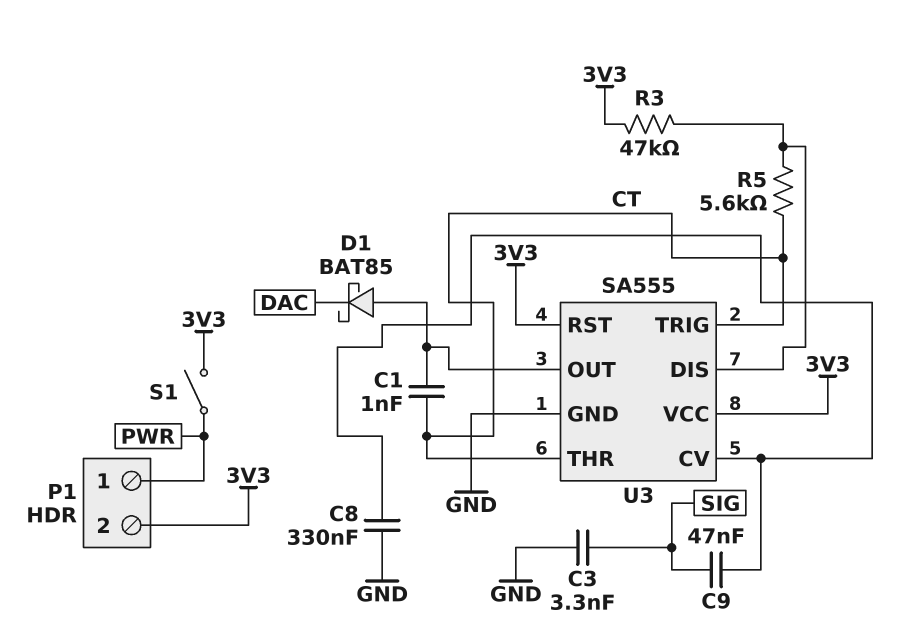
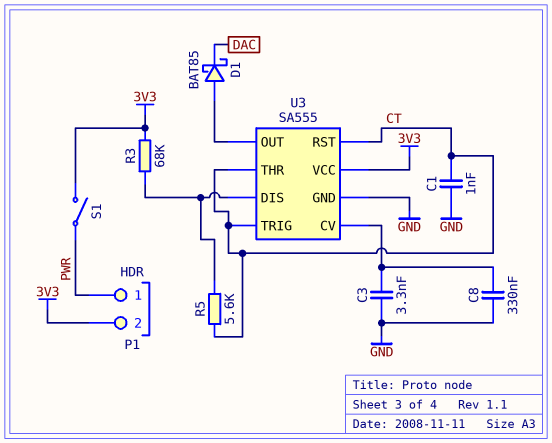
C1: 1nF (CT, U3/OUT) -> 1nF (CT, GND)
C3: 3.3nF (GND, SIG) -> 3.3nF (GND, U3/CV)
C9: 47nF (SIG, U3/CV) -> none
R3: 47k (3V3, U3/DIS) -> 68k (3V3, U3/DIS)
U3 pin RST: 3V3 -> CT

